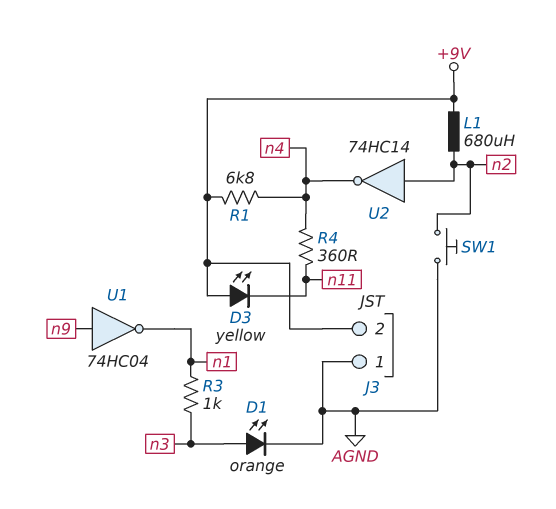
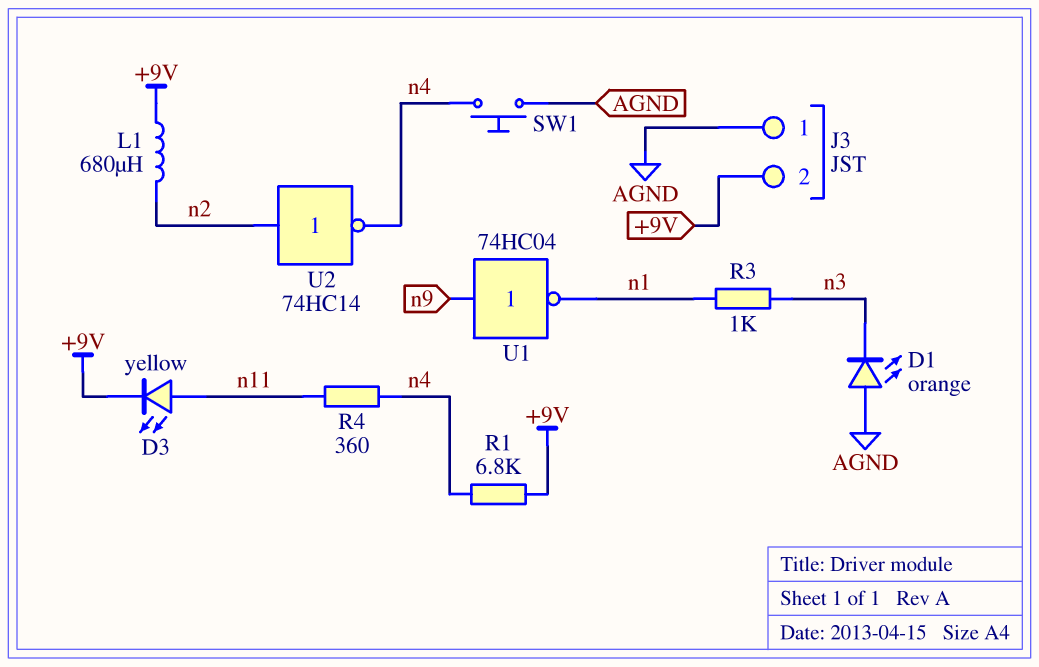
D1: LED orange (A n3, K AGND) -> LED orange (A AGND, K n3)
D3: LED yellow (A +9V, K n11) -> LED yellow (A n11, K +9V)
SW1: button (AGND, n2) -> button (AGND, n4)

